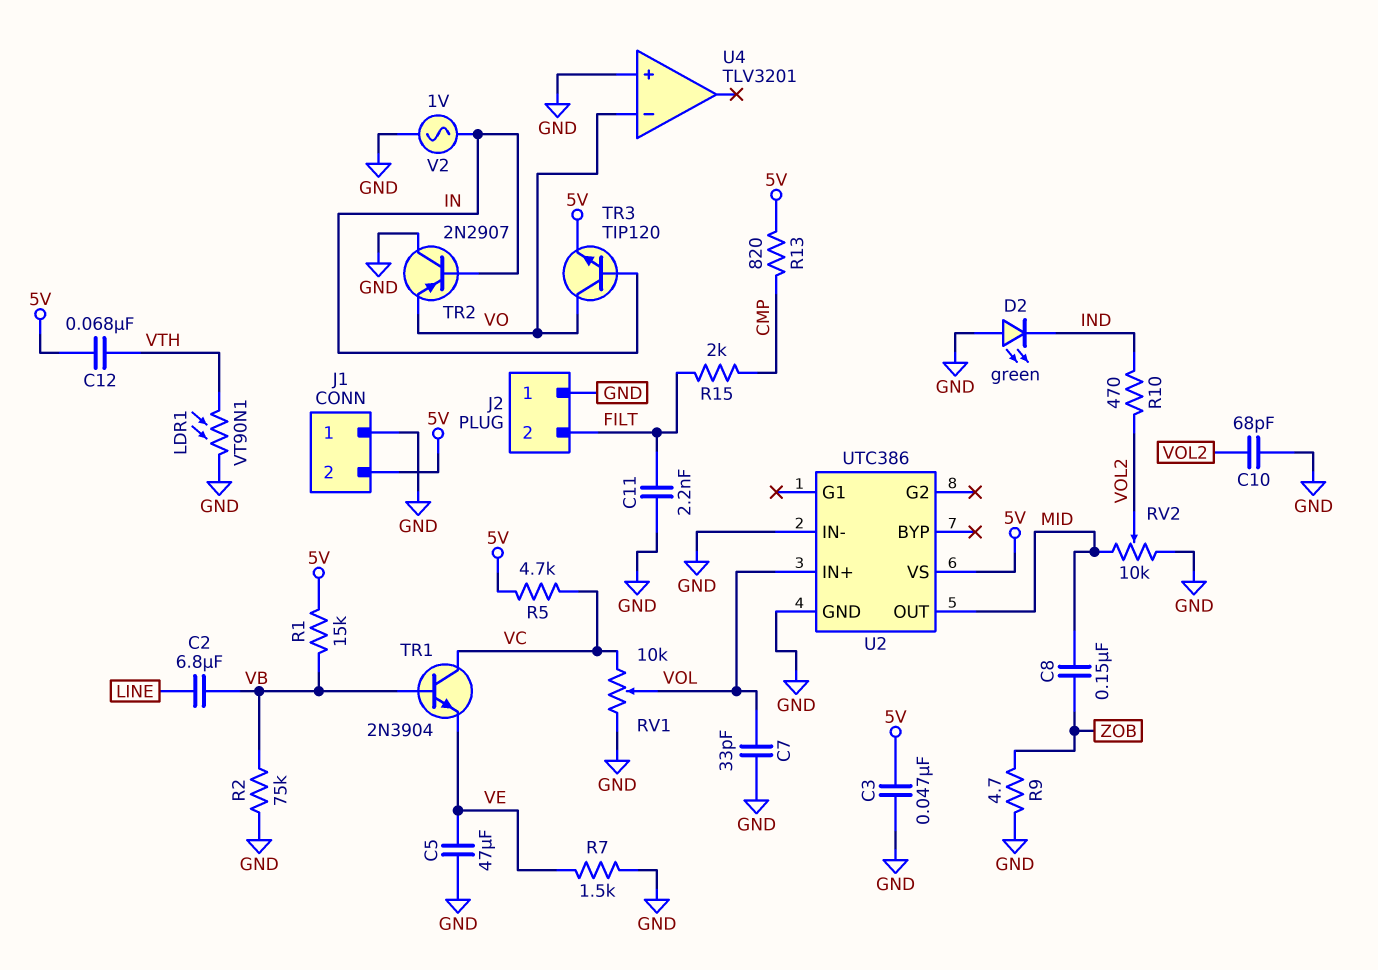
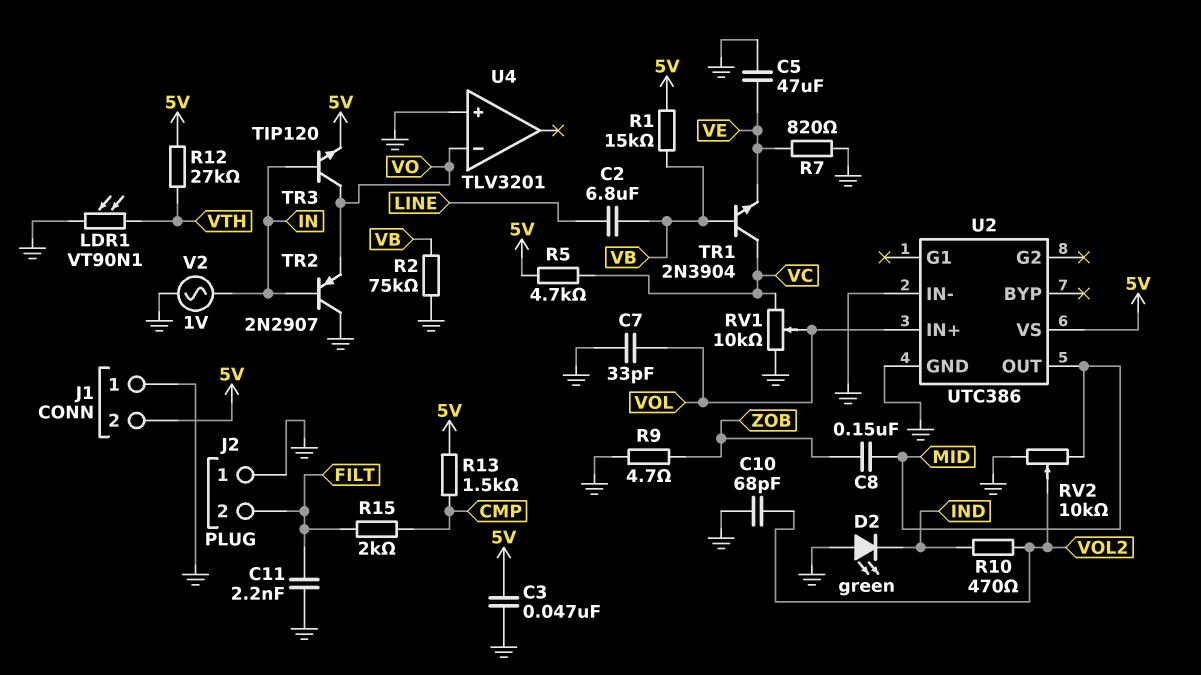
C12: 68nF (5V, VTH) -> none
R7: 1.5k (GND, VE) -> 820 (GND, VE)
R12: none -> 27k (5V, VTH)
R13: 820 (5V, CMP) -> 1.5k (5V, CMP)

